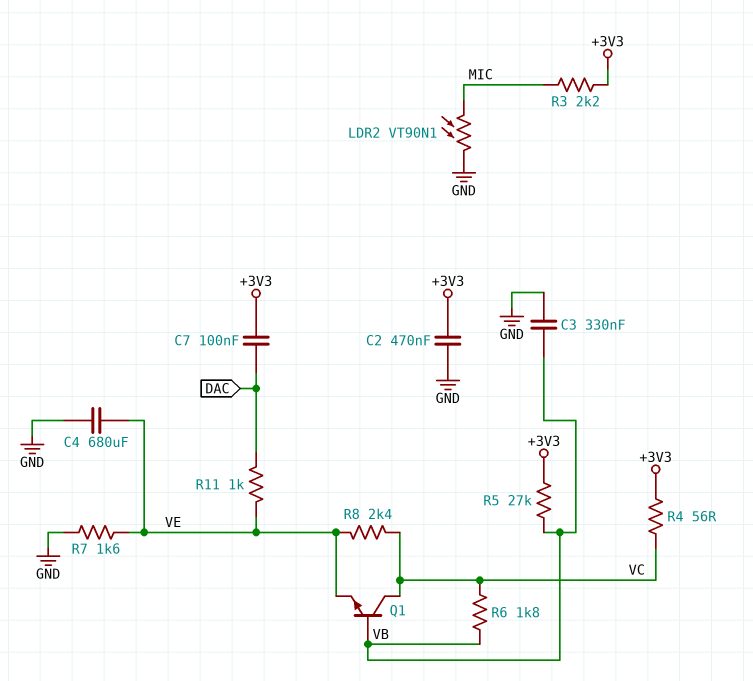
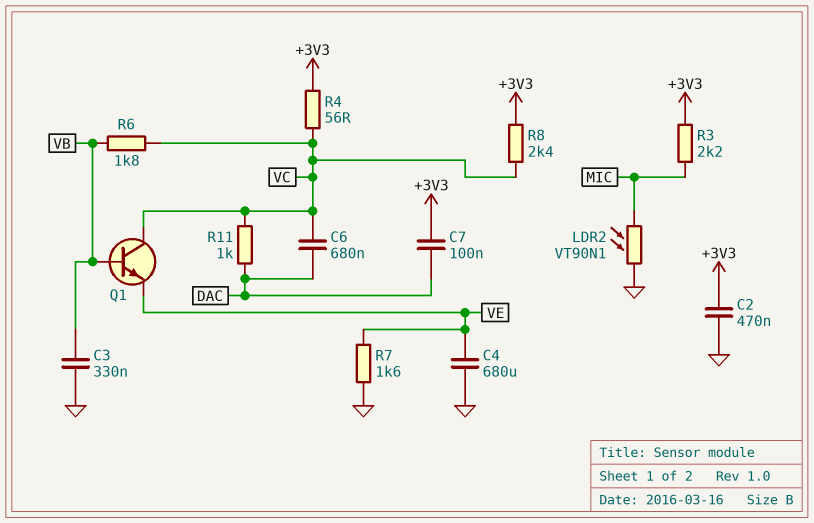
C6: none -> 680nF (DAC, VC)
R5: 27k (+3V3, VB) -> none
R8: 2.4k (VC, VE) -> 2.4k (+3V3, VC)
R11: 1k (DAC, VE) -> 1k (DAC, VC)

